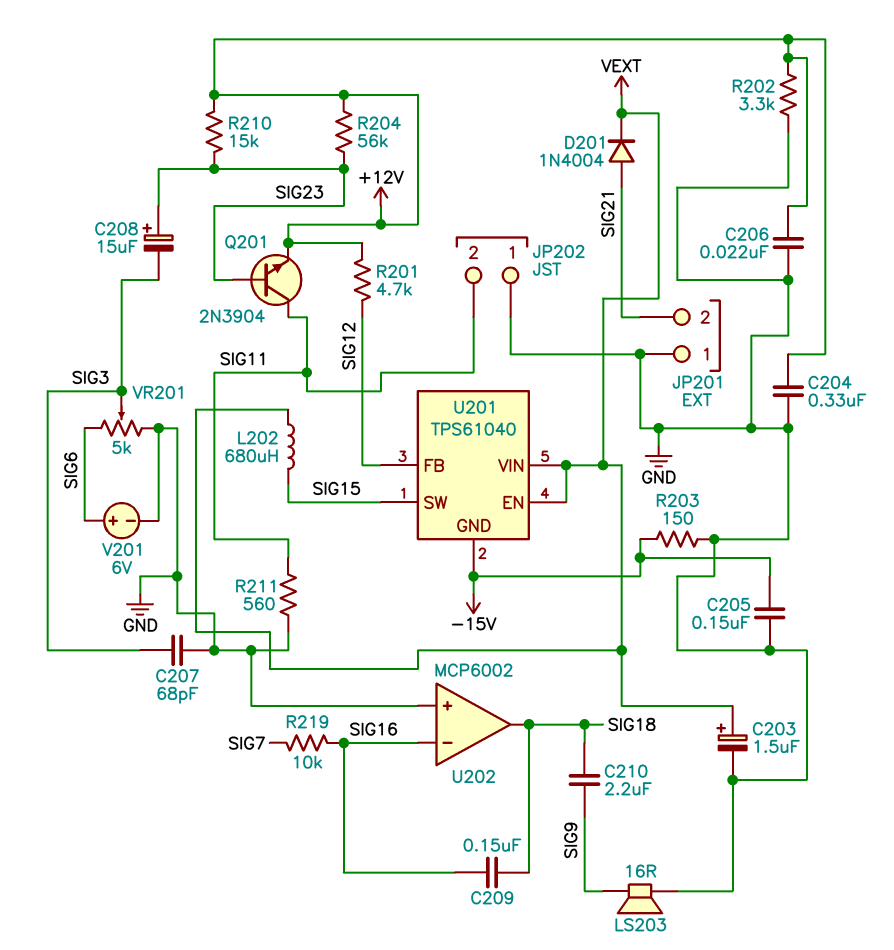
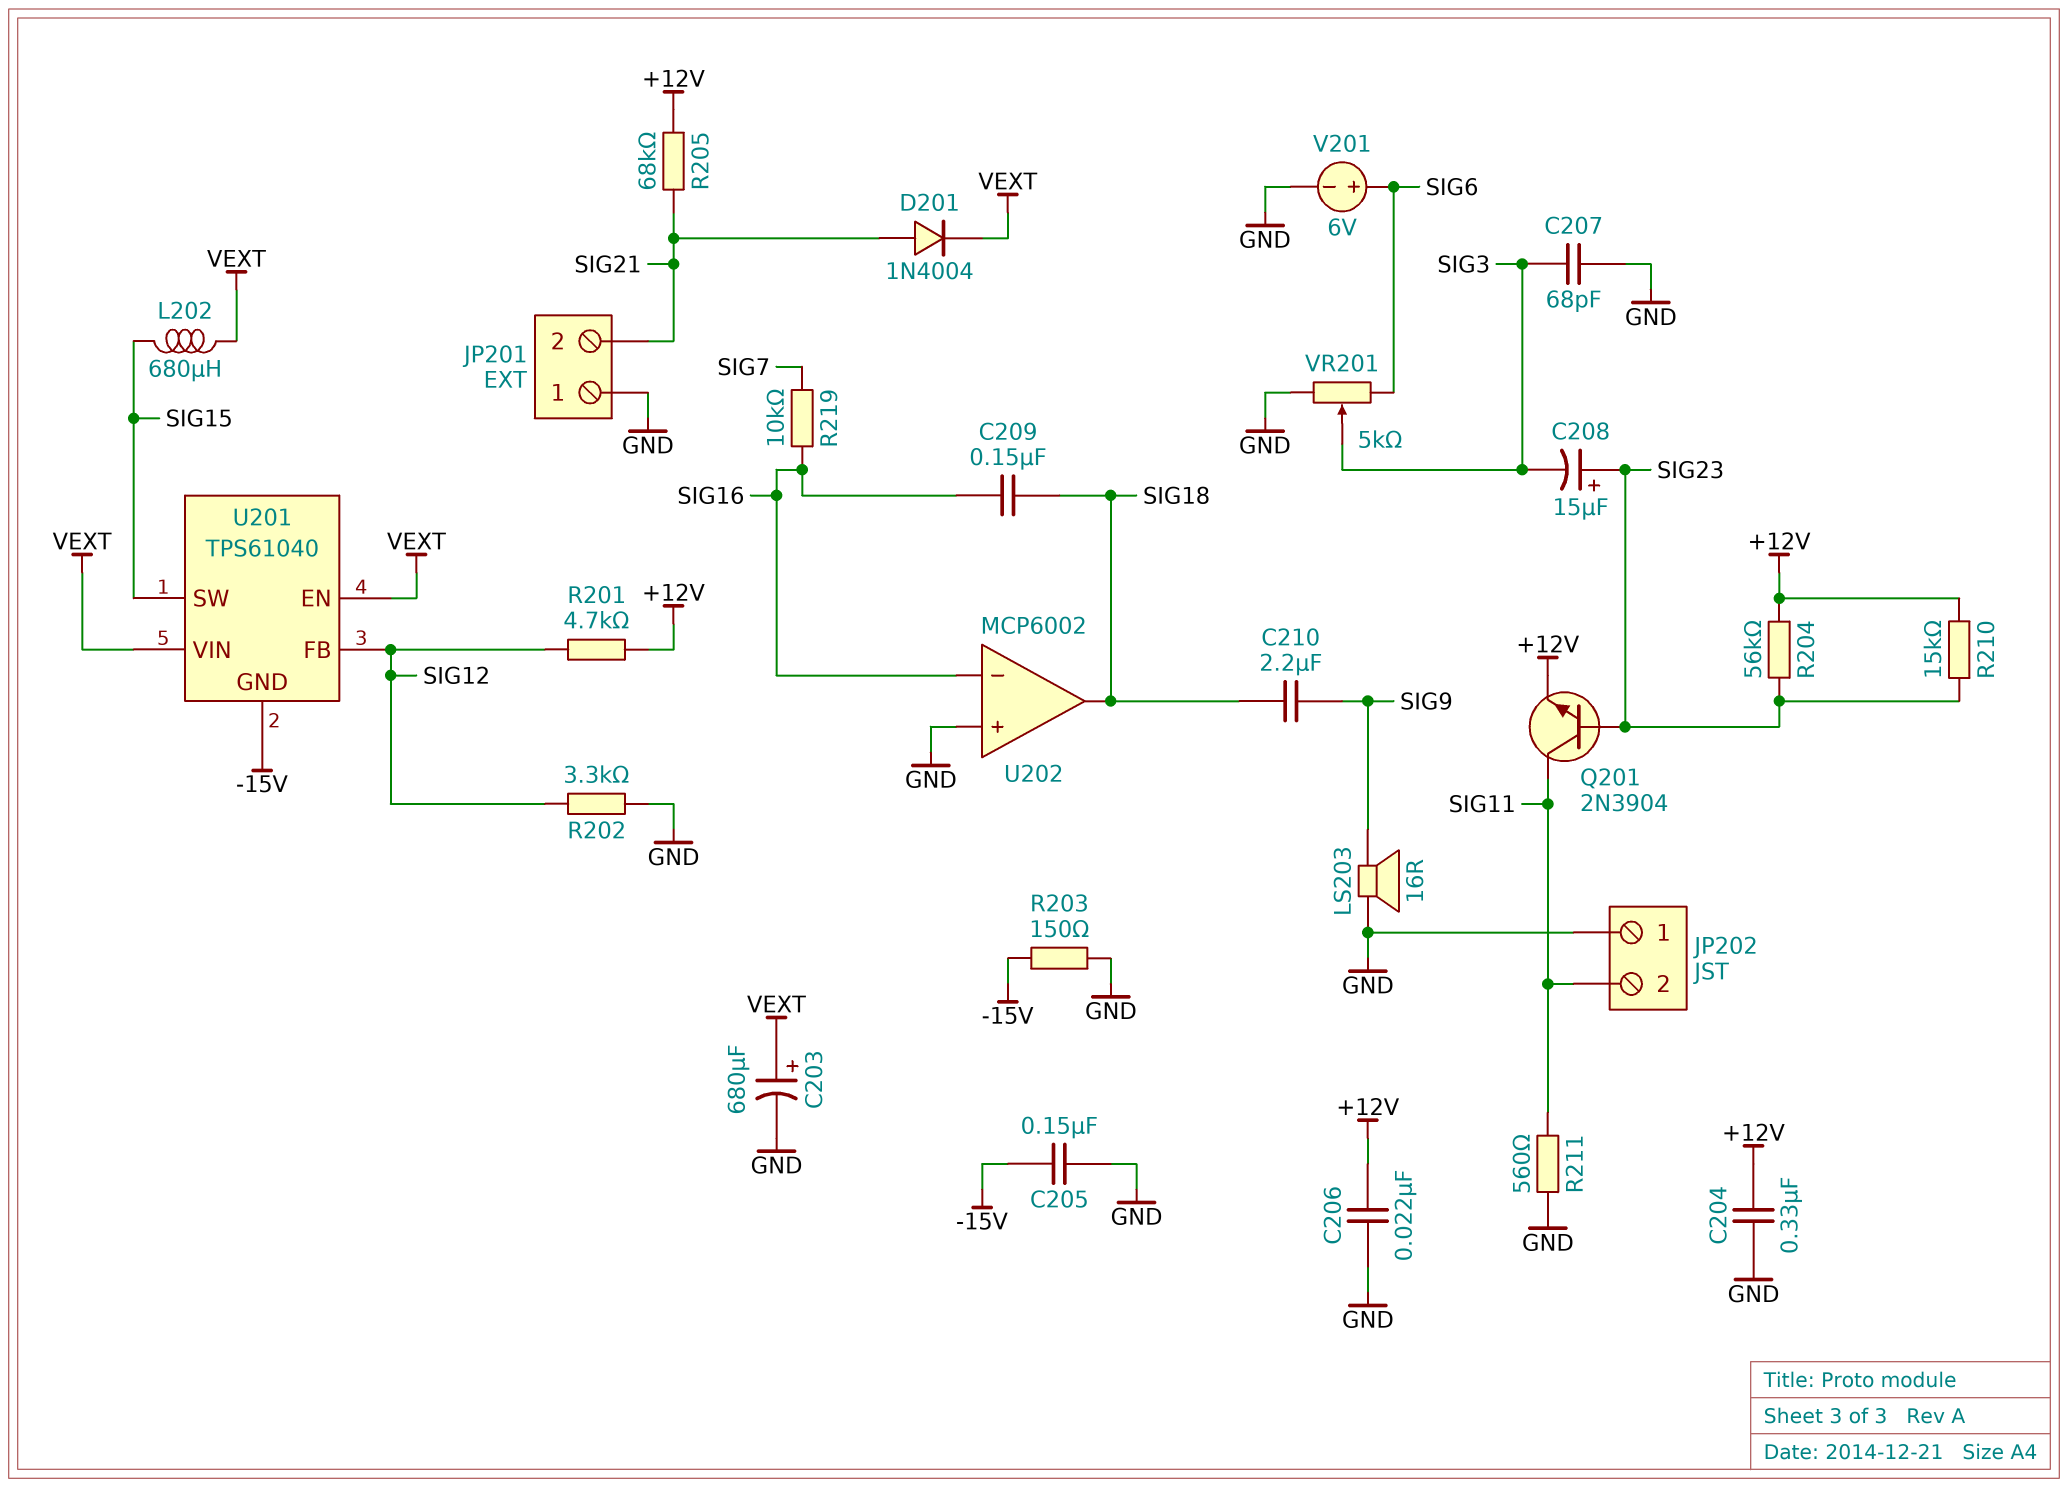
C203: 1.5uF (plus VEXT, minus GND) -> 680uF (plus VEXT, minus GND)
R202: 3.3k (+12V, GND) -> 3.3k (GND, SIG12)
R205: none -> 68k (+12V, SIG21)

